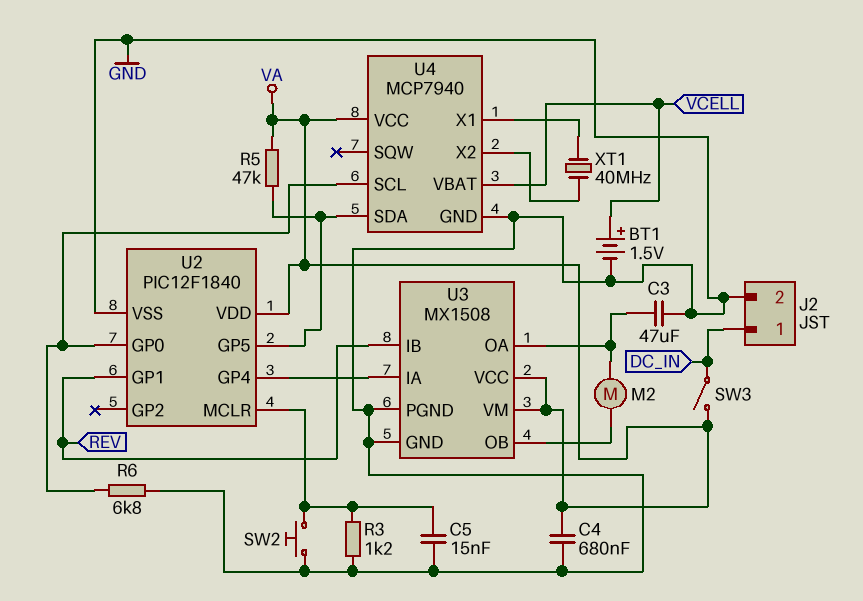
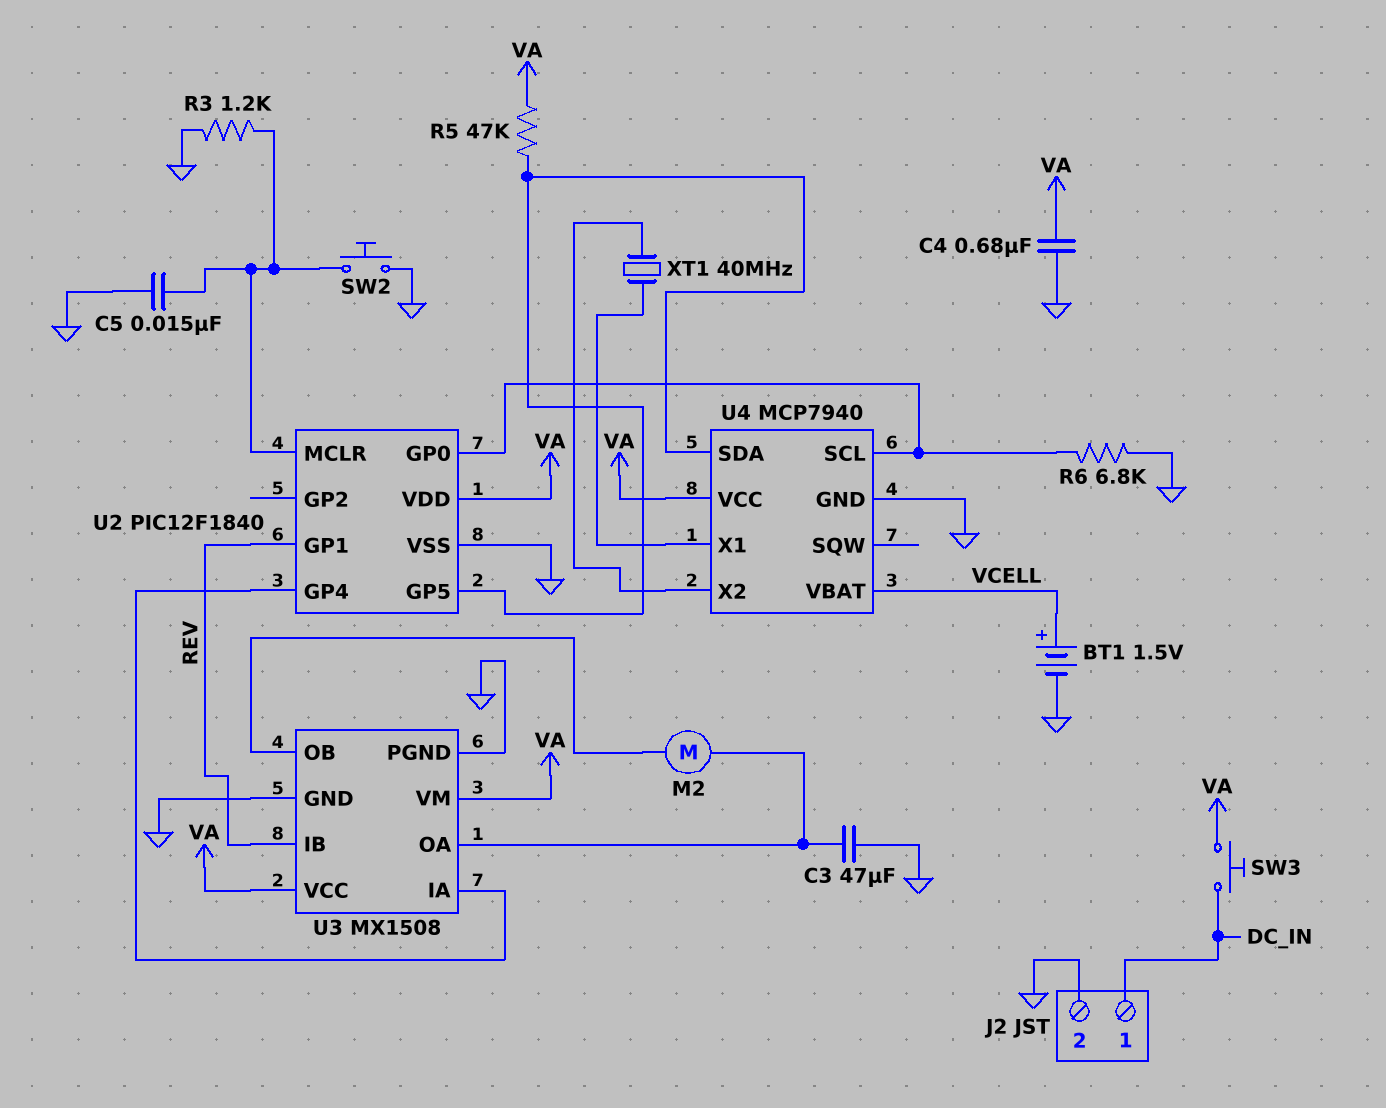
SW3: switch (DC_IN, VA) -> button (DC_IN, VA)

